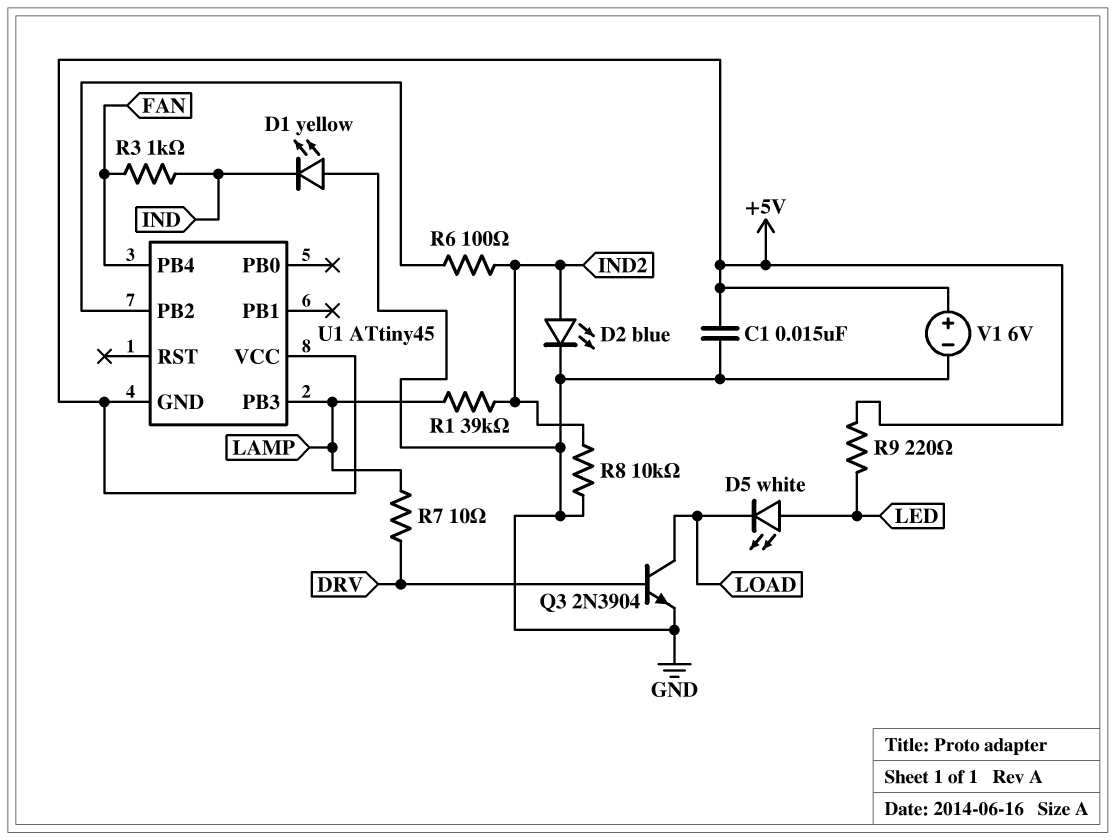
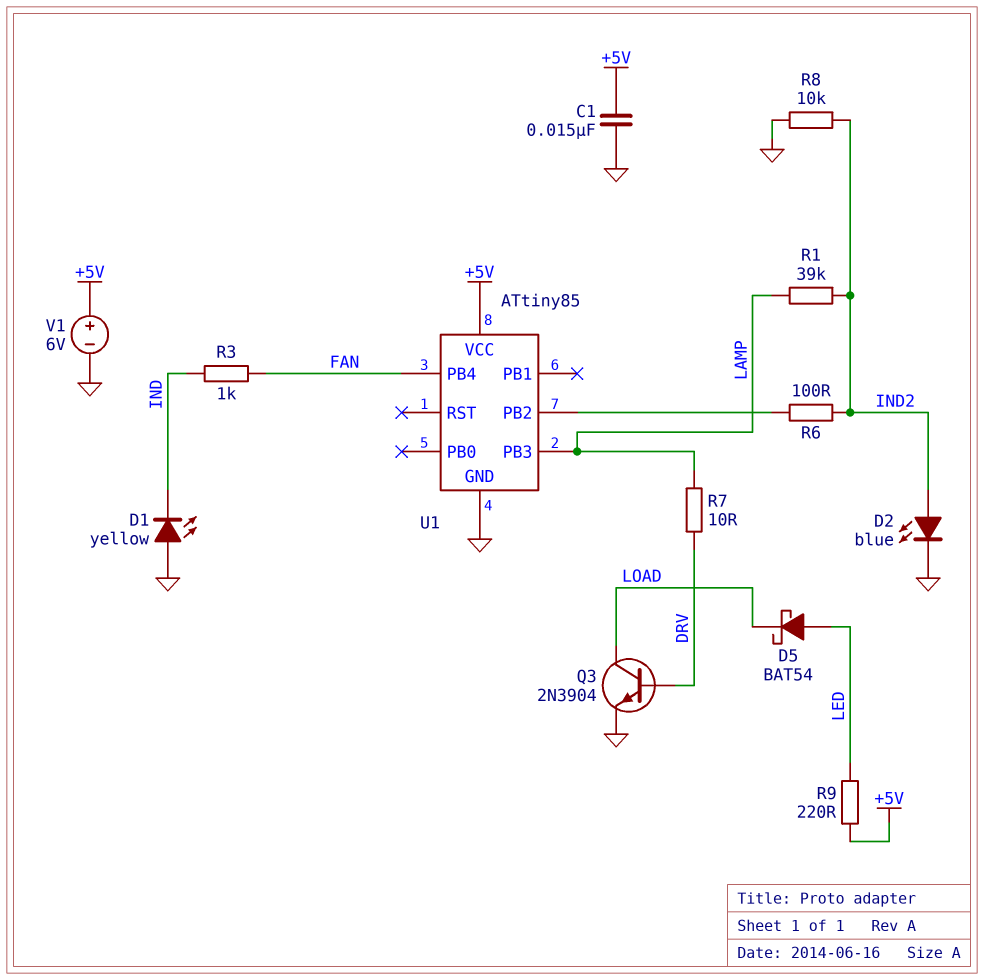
D5: LED white (A LED, K LOAD) -> schottky BAT54 (A LED, K LOAD)
U1: ATtiny45 -> ATtiny85
U1 pin GND: +5V -> GND

